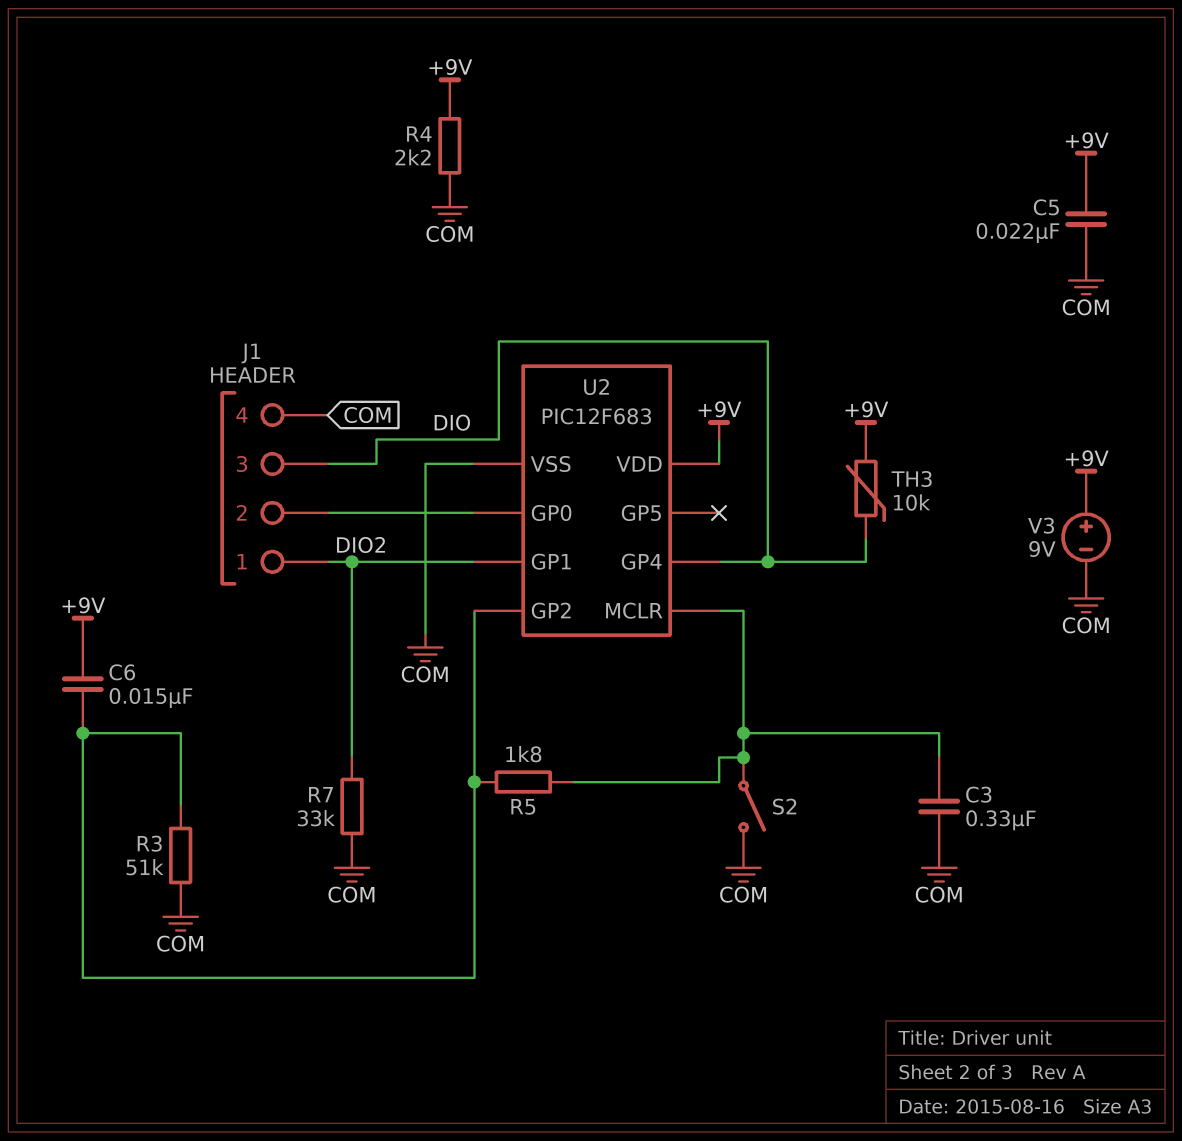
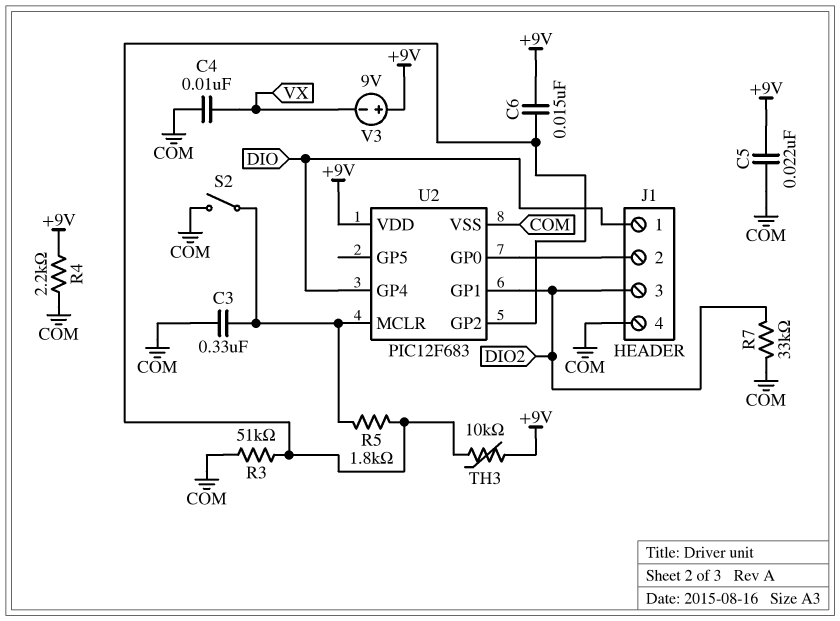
C4: none -> 10nF (COM, VX)
J1 pin 1: DIO2 -> DIO
J1 pin 3: DIO -> DIO2
TH3: 10k (+9V, DIO) -> 10k (+9V, U2/GP2)
V3: 9V (plus +9V, minus COM) -> 9V (plus +9V, minus VX)

